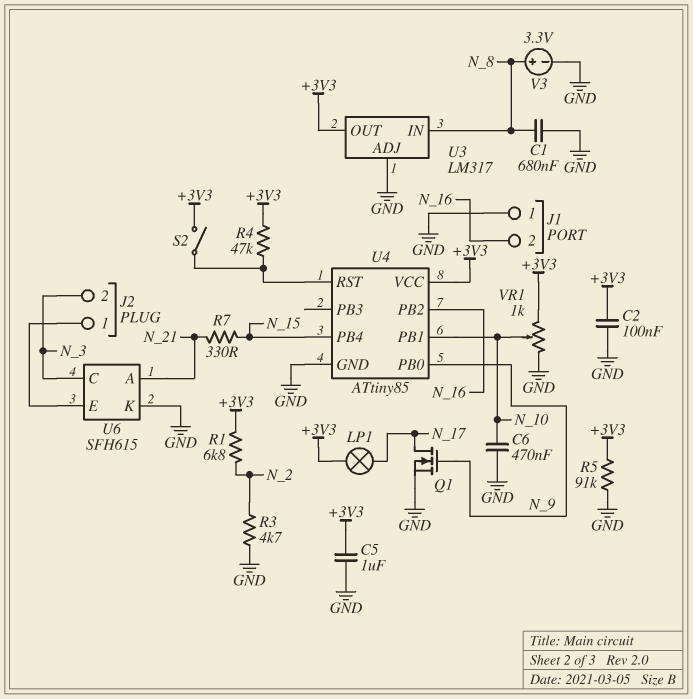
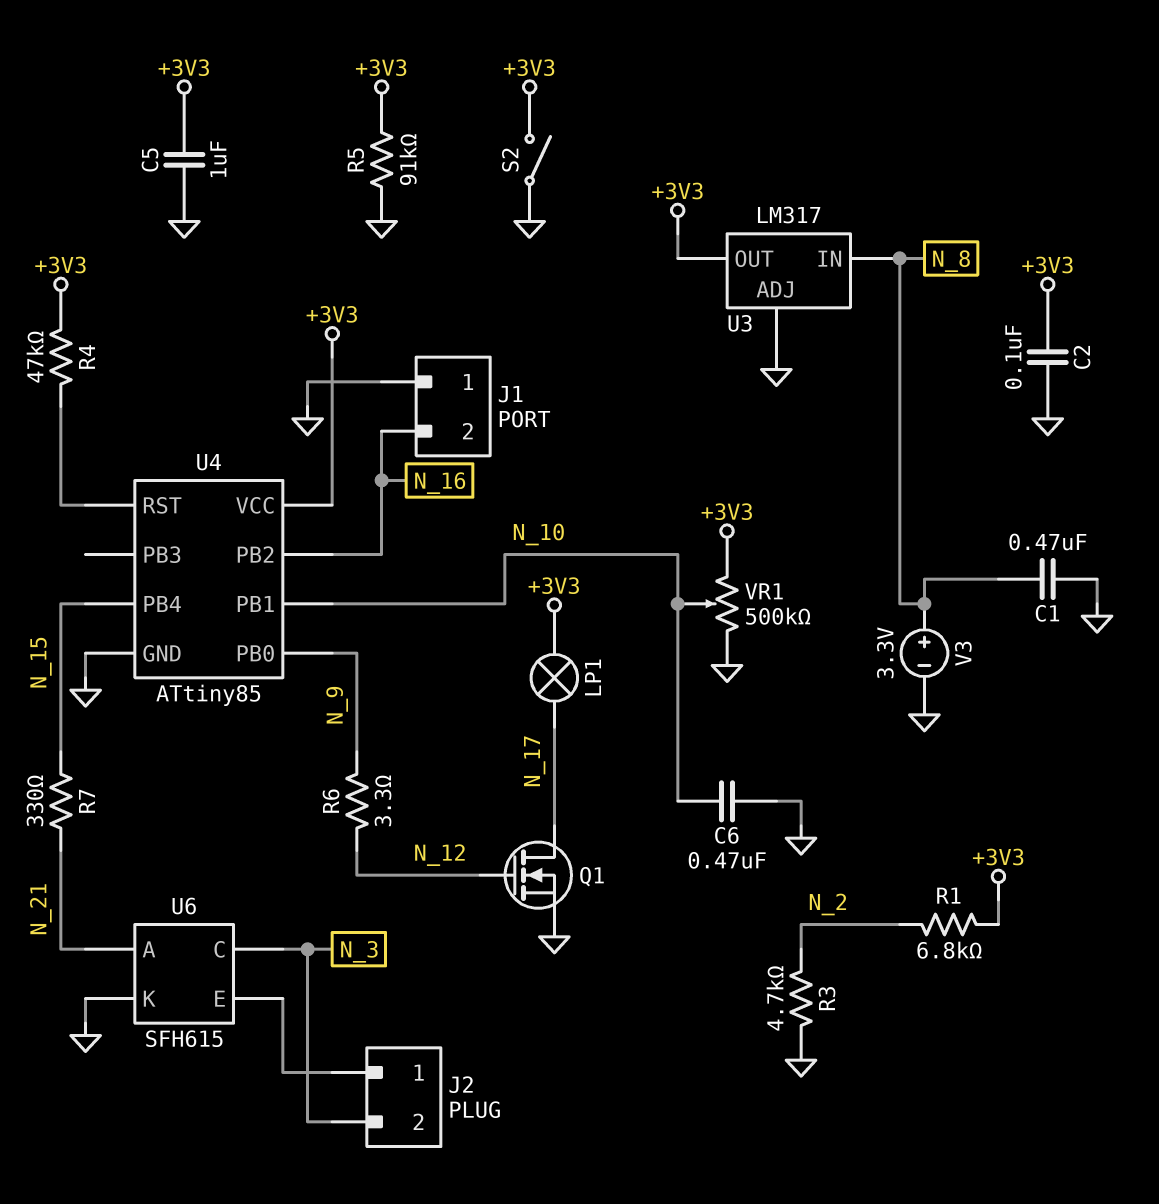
C1: 680nF (GND, N_8) -> 470nF (GND, N_8)
Q1: NMOS (G N_9, D N_17, S GND) -> NMOS (G N_12, D N_17, S GND)
R6: none -> 3.3 (N_9, N_12)
S2: switch (+3V3, U4/RST) -> switch (+3V3, GND)
VR1: 1k (+3V3, GND, wiper N_10) -> 500k (+3V3, GND, wiper N_10)

